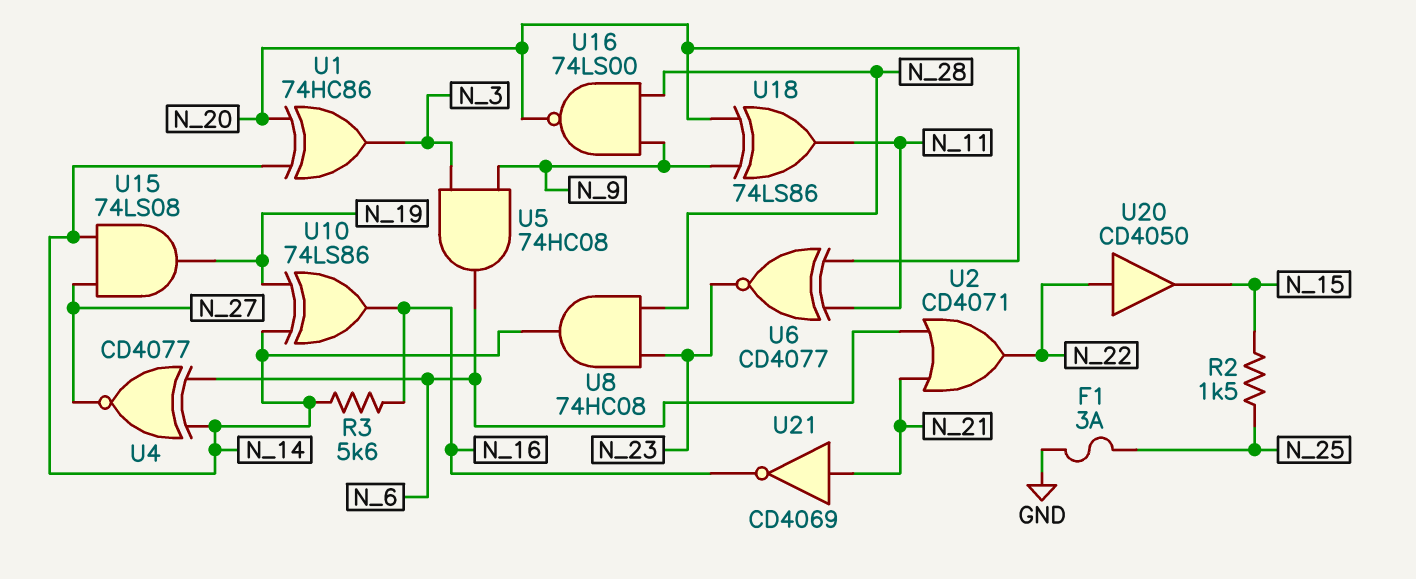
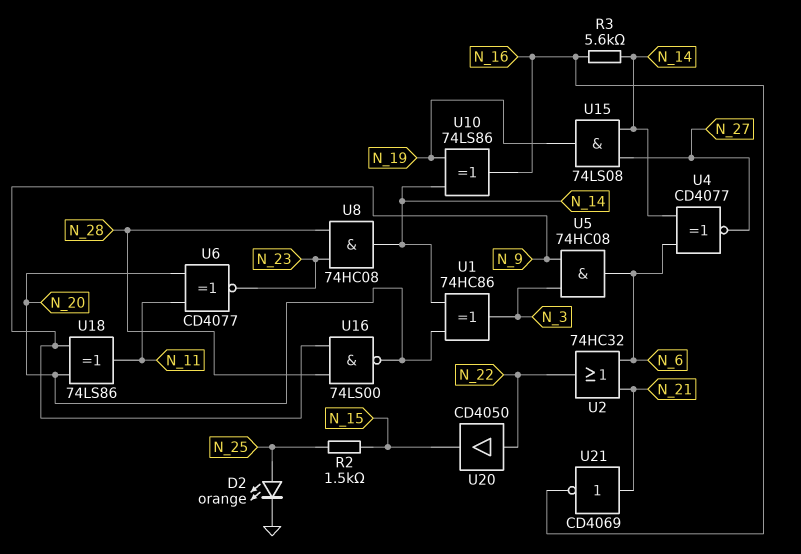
D2: none -> LED orange (A N_25, K GND)
F1: 3A (GND, N_25) -> none
U2: OR CD4071 (in N_6, in N_21, out N_22) -> OR 74HC32 (in N_6, in N_21, out N_22)

